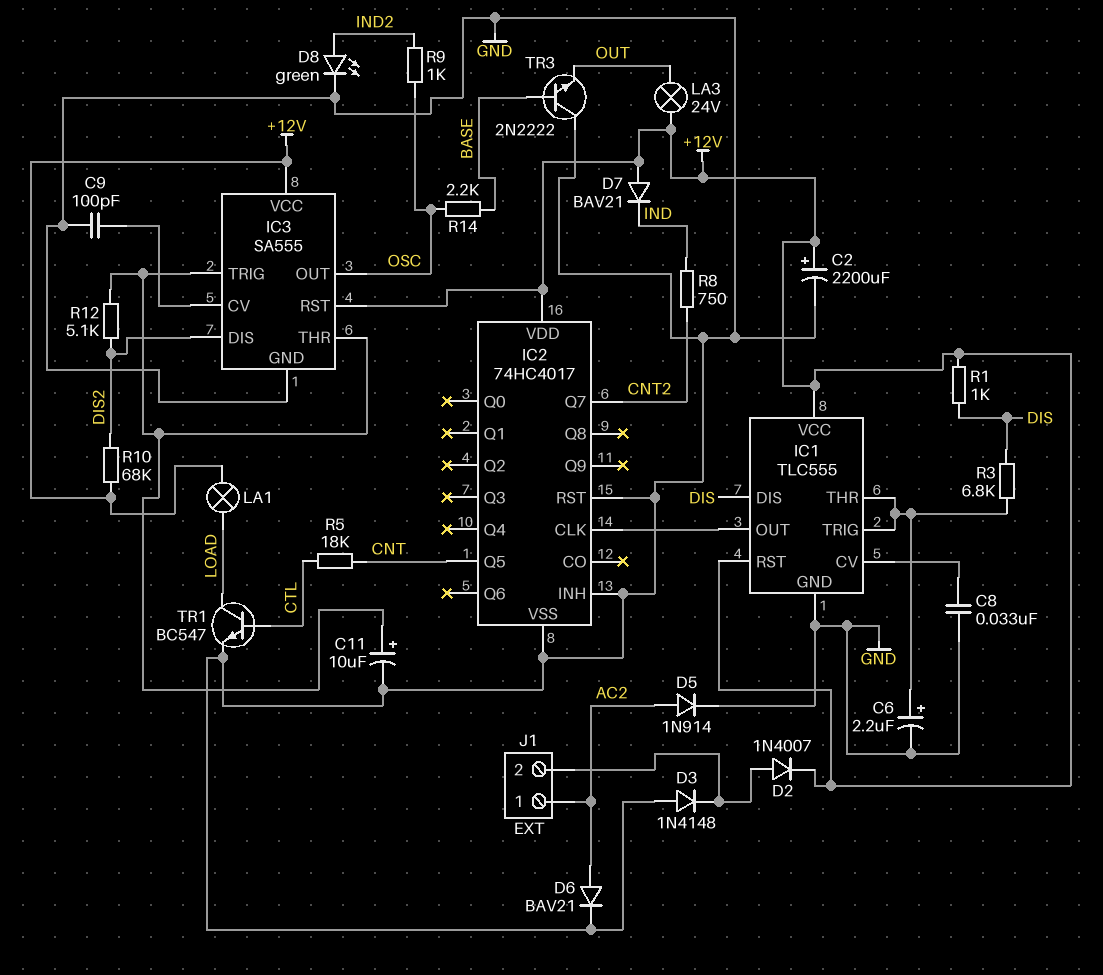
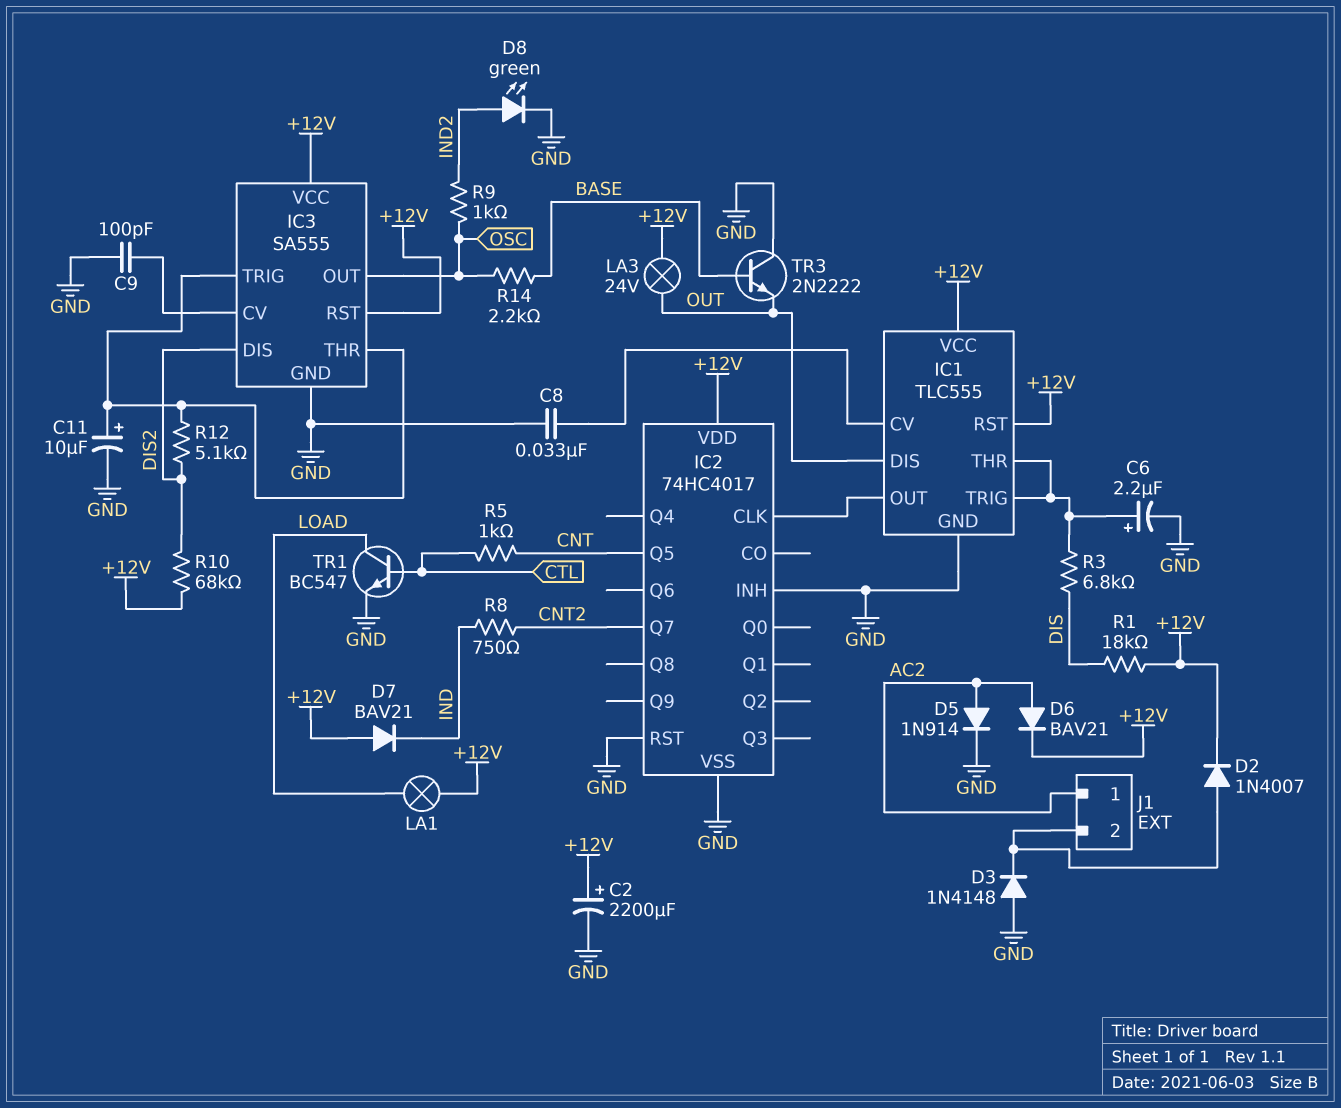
D6: diode BAV21 (A AC2, K GND) -> diode BAV21 (A AC2, K +12V)
IC1 pin DIS: DIS -> OUT
R1: 1k (+12V, DIS) -> 18k (+12V, DIS)
R5: 18k (CNT, CTL) -> 1k (CNT, CTL)

